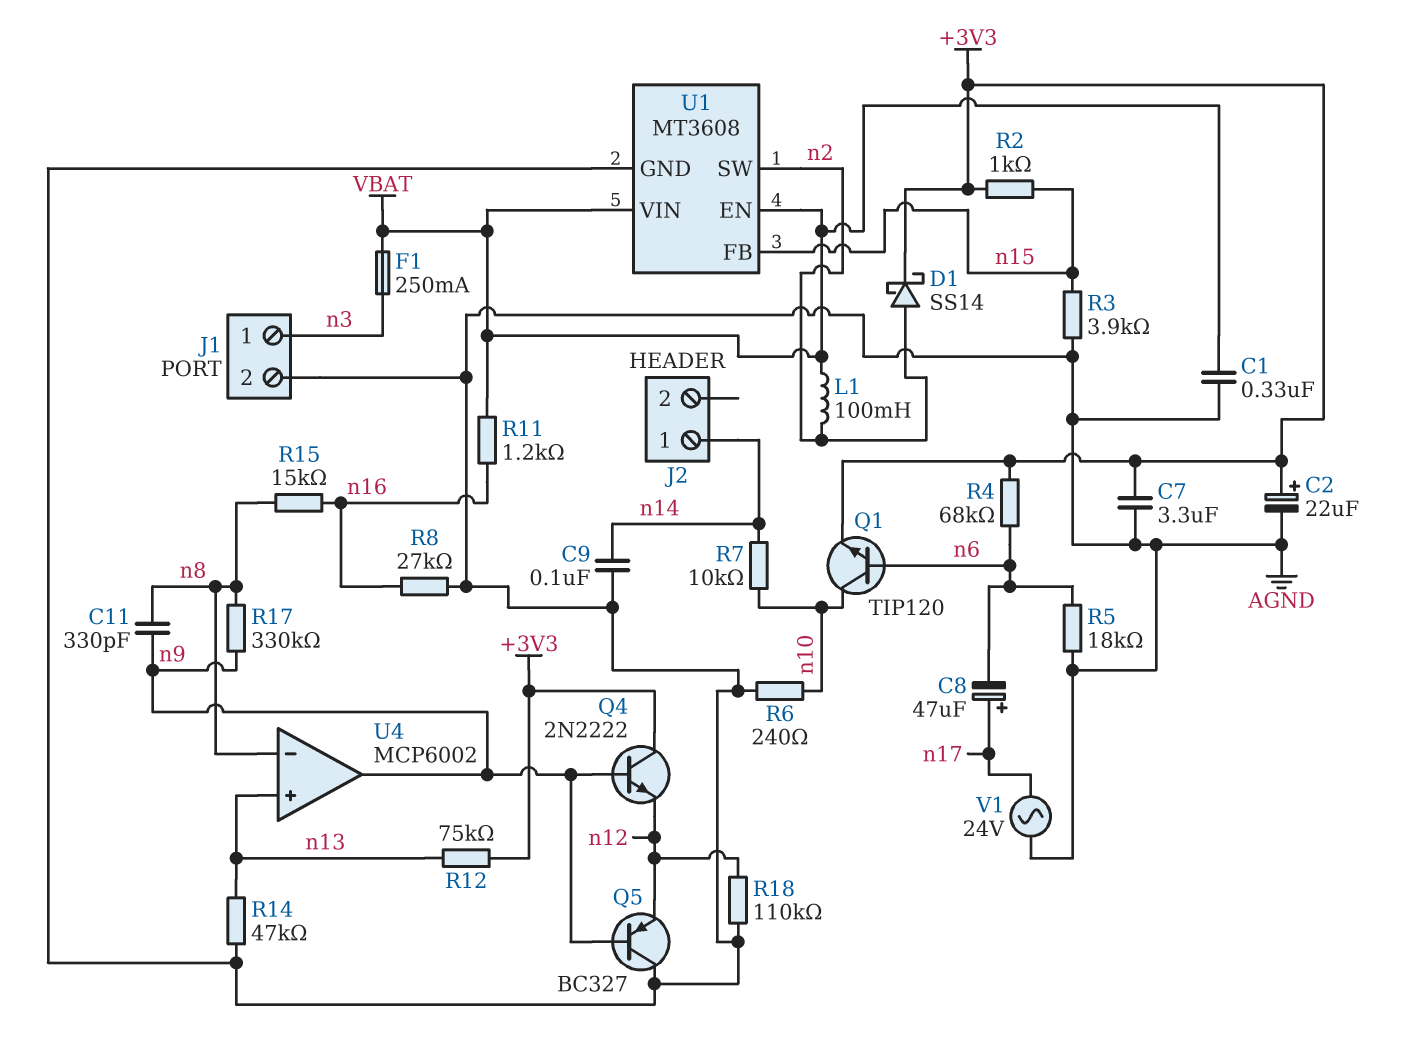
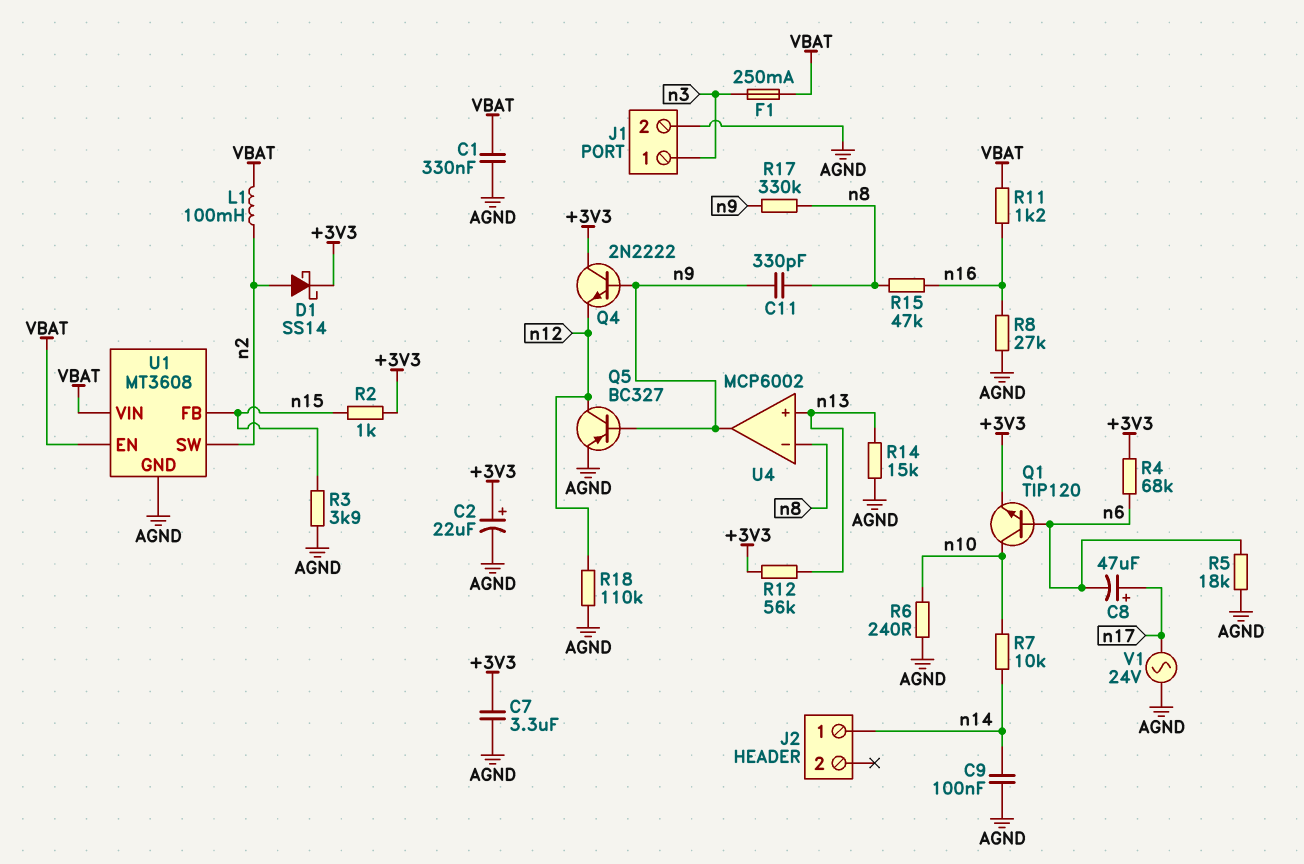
Q5: PNP BC327 (B n9, C AGND, E n12) -> PNP BC327 (B n9, C n12, E AGND)
R12: 75k (+3V3, n13) -> 56k (+3V3, n13)
R14: 47k (AGND, n13) -> 15k (AGND, n13)
R15: 15k (n8, n16) -> 47k (n8, n16)

